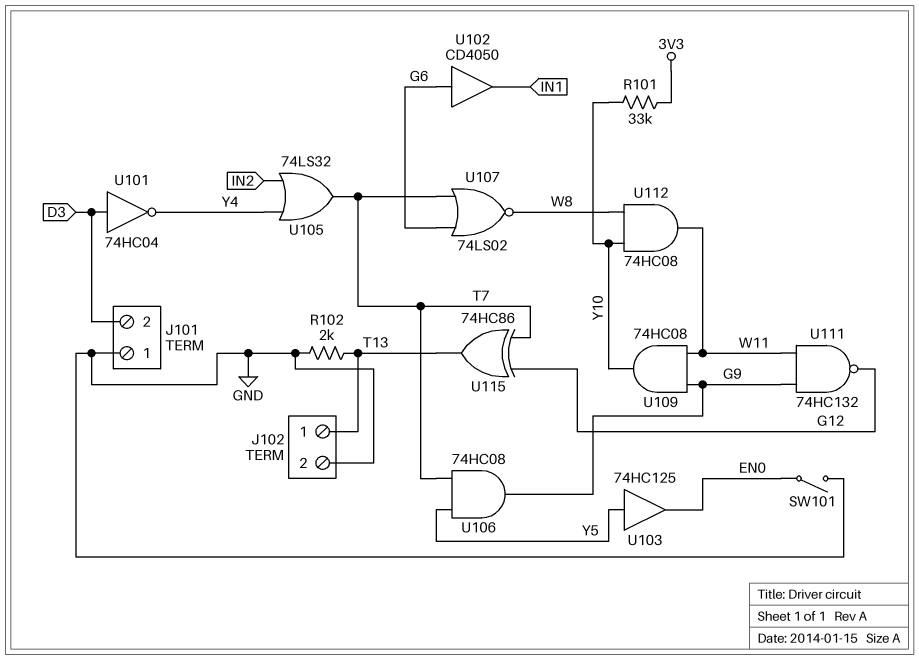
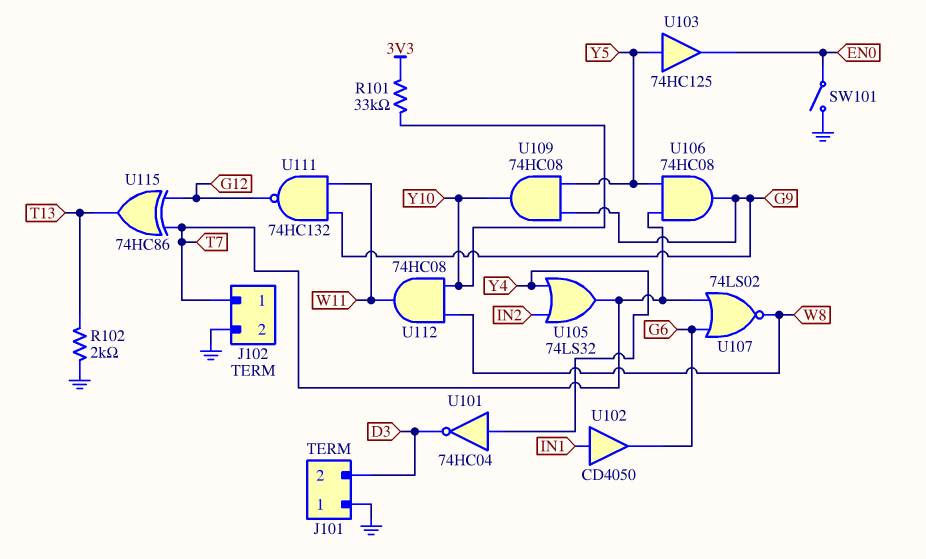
J102 pin 1: T13 -> T7
U101: NOT 74HC04 (in D3, out Y4) -> NOT 74HC04 (in Y4, out D3)
U102: buffer CD4050 (in G6, out IN1) -> buffer CD4050 (in IN1, out G6)
U109: AND 74HC08 (in G9, in W11, out Y10) -> AND 74HC08 (in G9, in Y5, out Y10)

